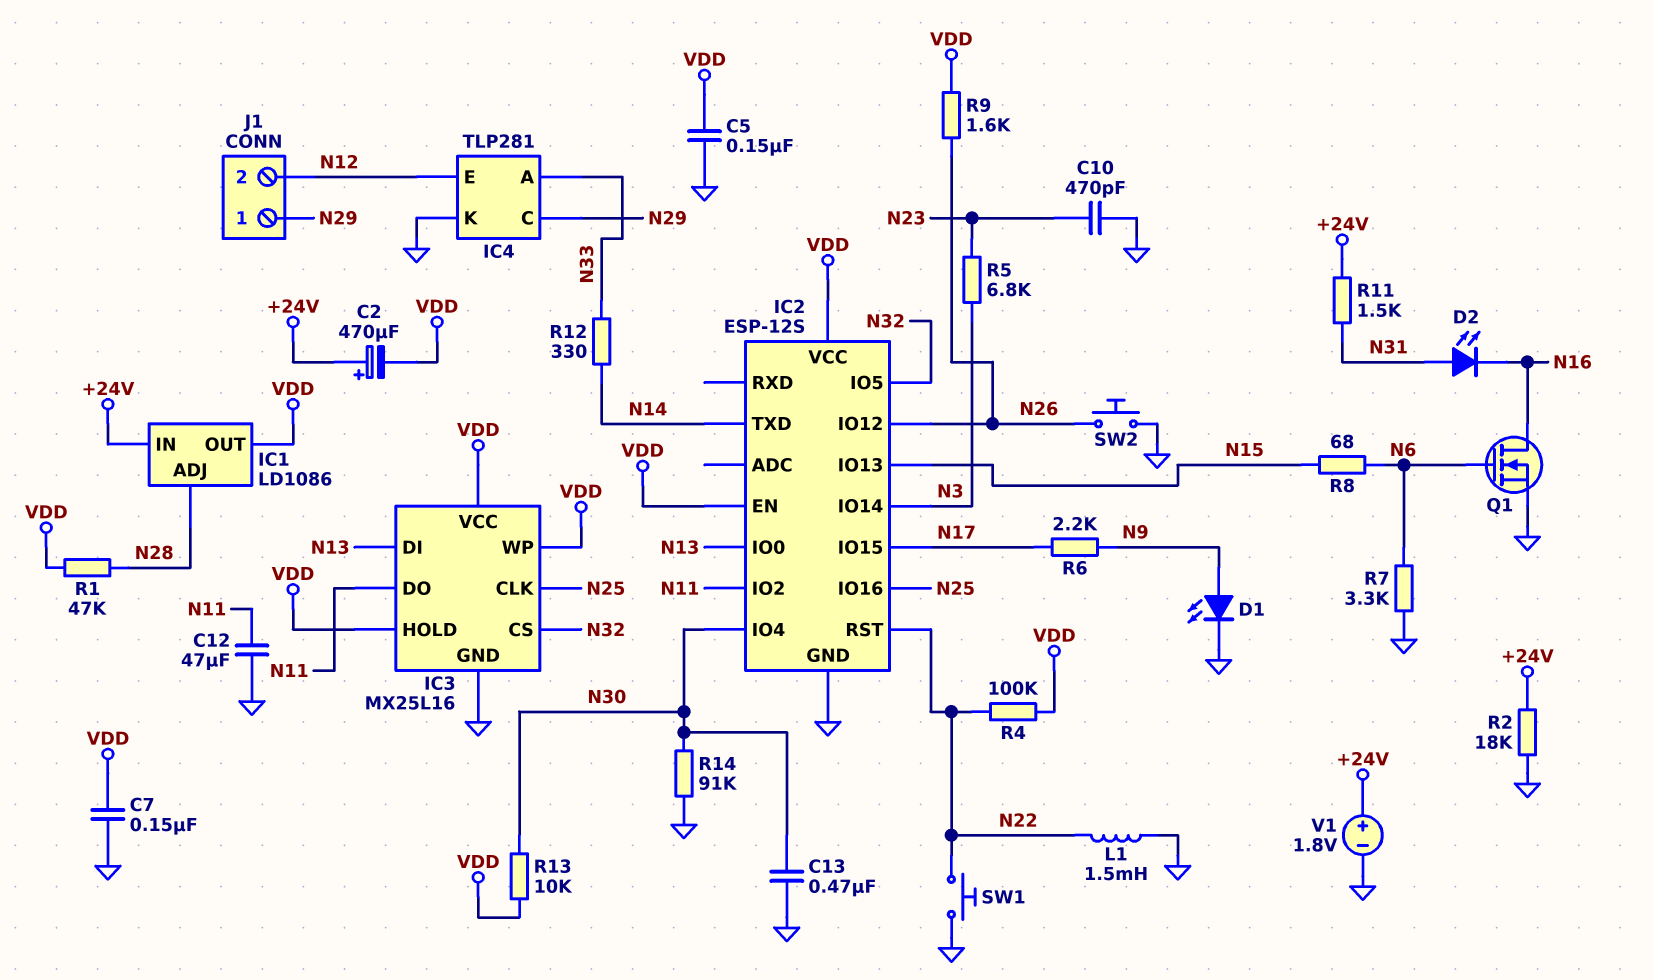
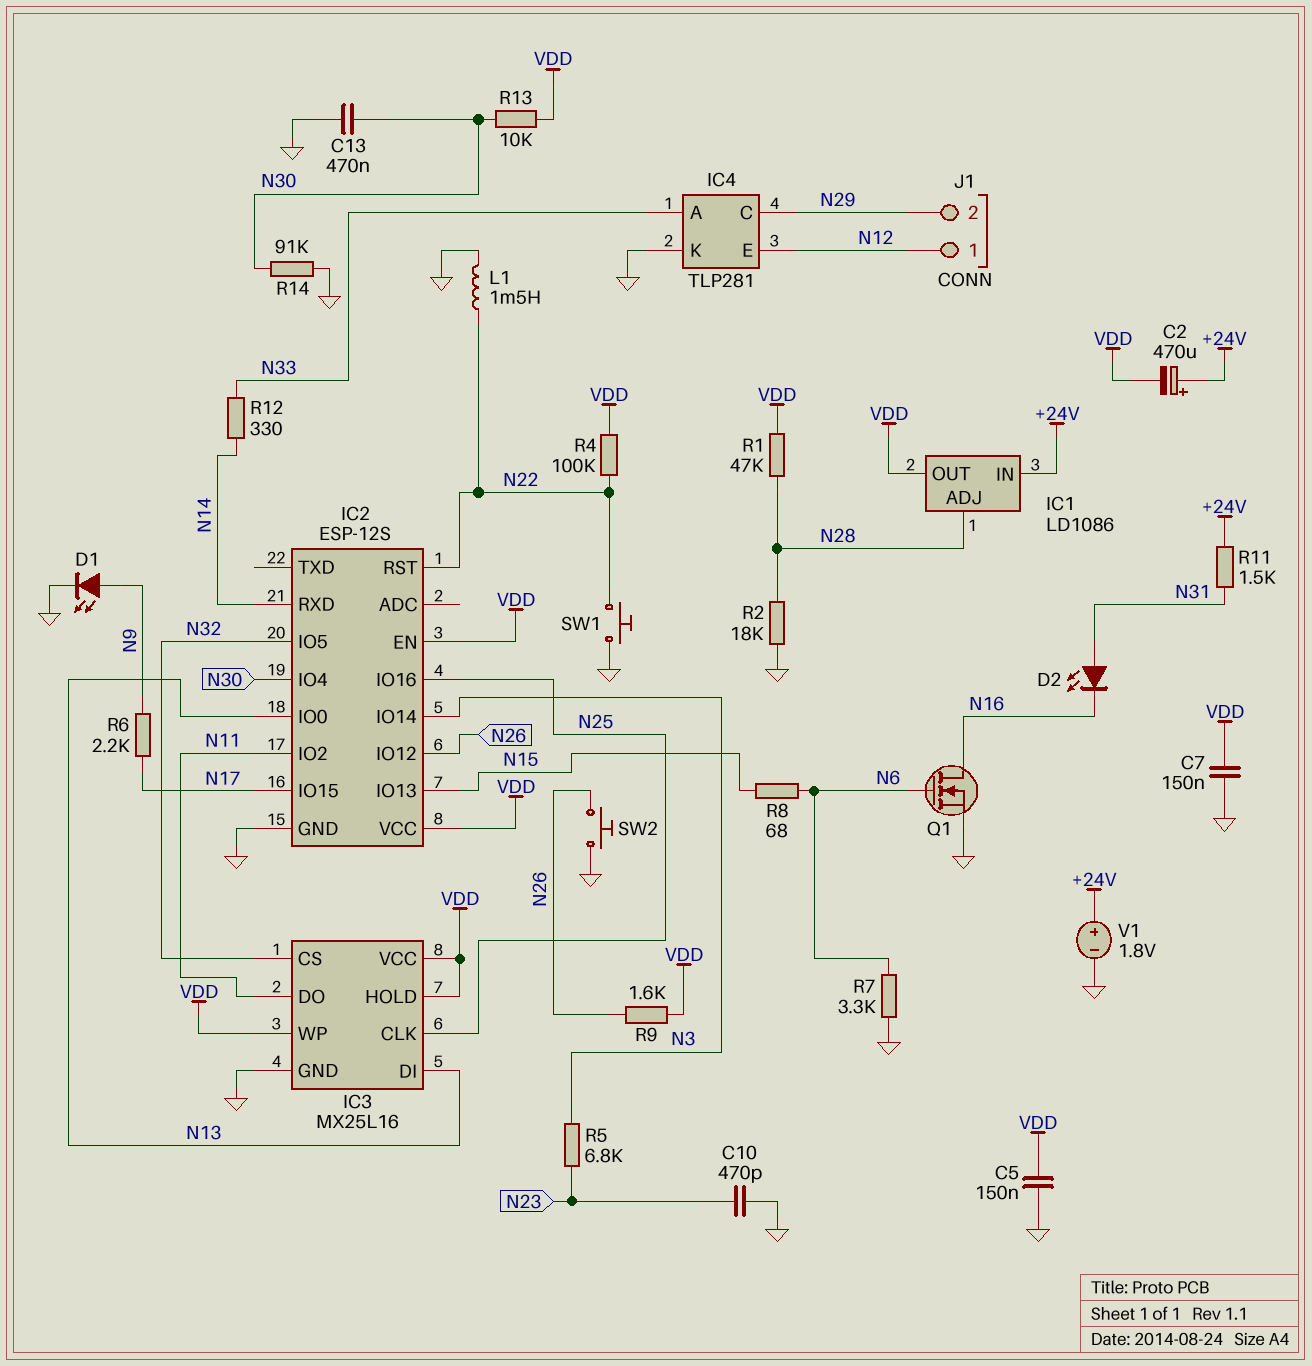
C12: 47uF (GND, N11) -> none
IC2 pin RXD: none -> N14
IC2 pin TXD: N14 -> none
J1 pin 1: N29 -> N12
J1 pin 2: N12 -> N29
R2: 18k (+24V, GND) -> 18k (GND, N28)

